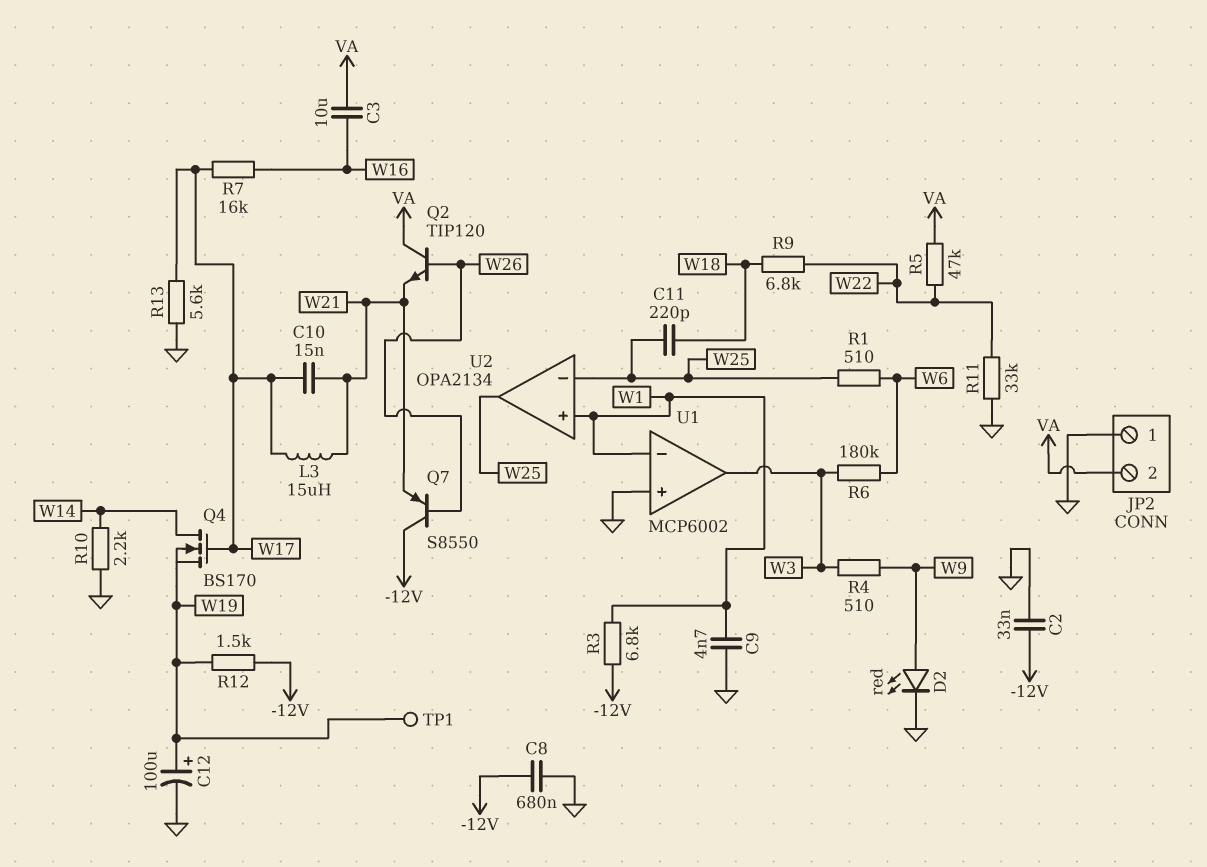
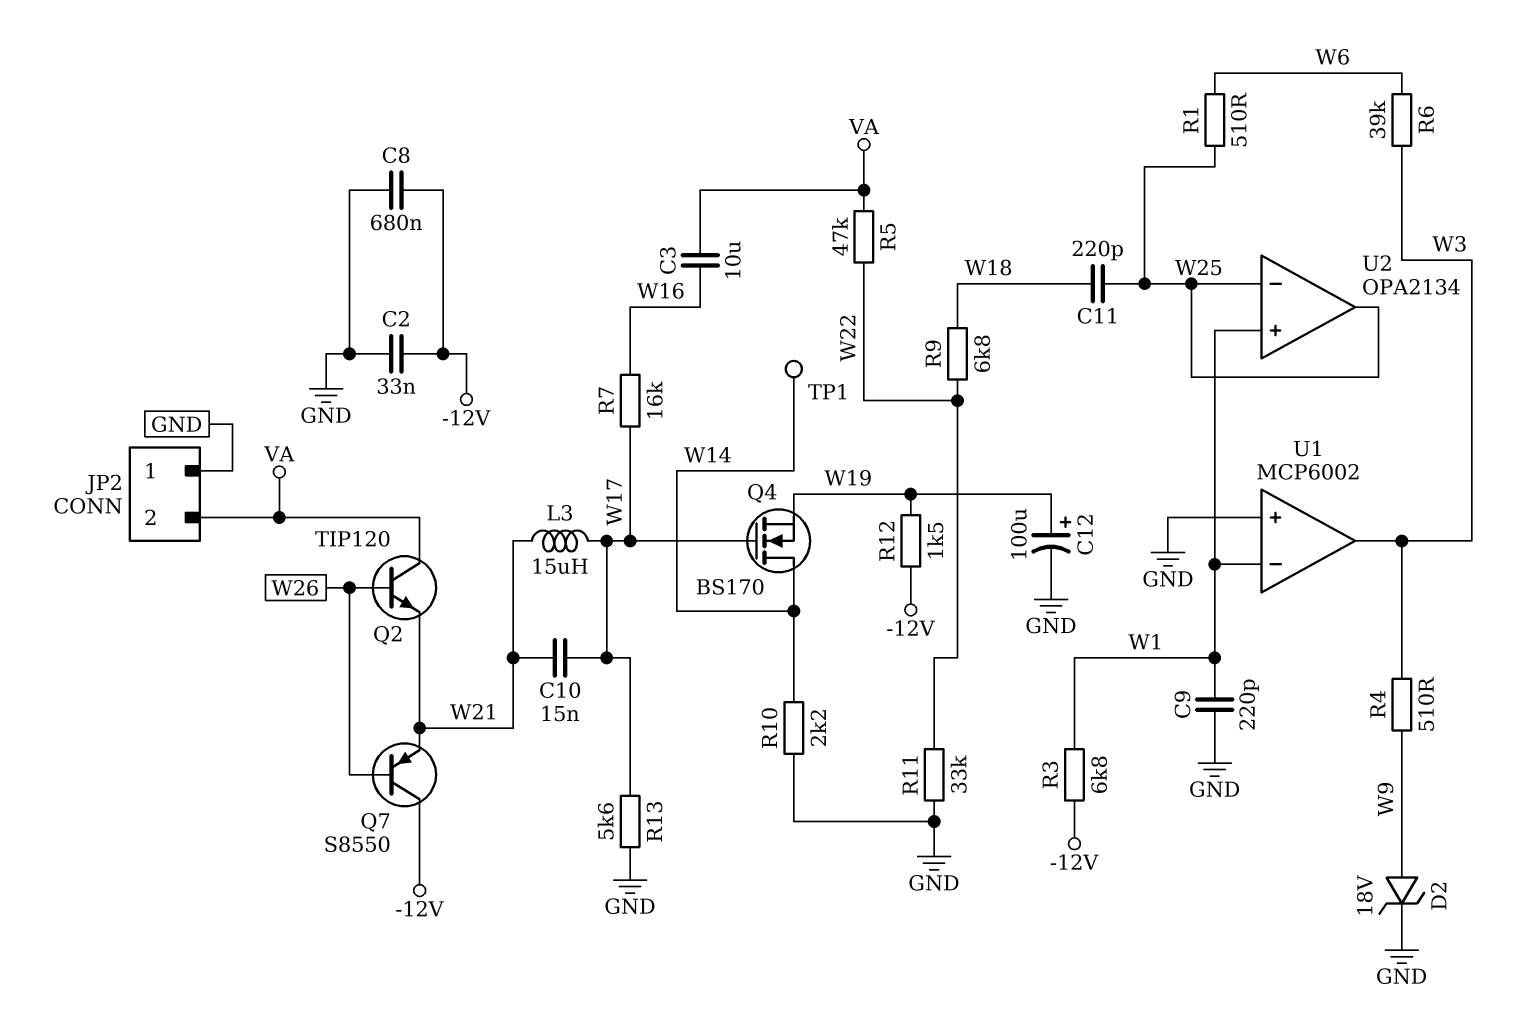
C9: 4.7nF (GND, W1) -> 220pF (GND, W1)
D2: LED red (A W9, K GND) -> zener 18V (A W9, K GND)
R6: 180k (W3, W6) -> 39k (W3, W6)
TP1: test point (W19) -> test point (W14)

